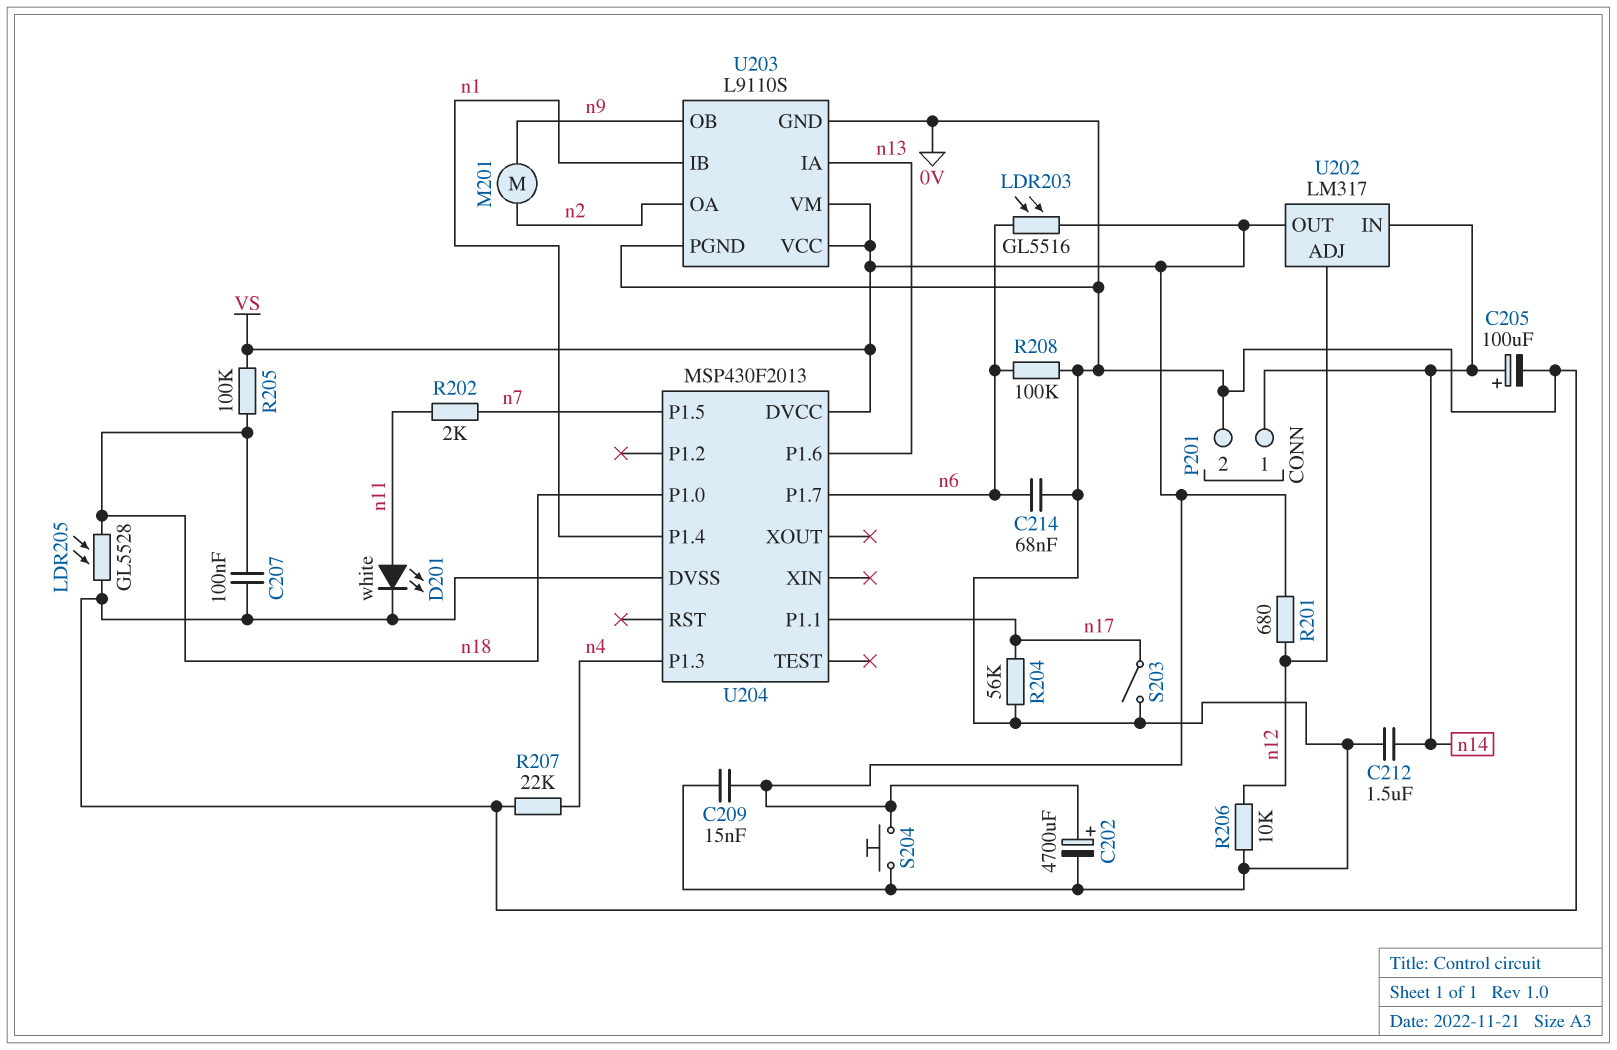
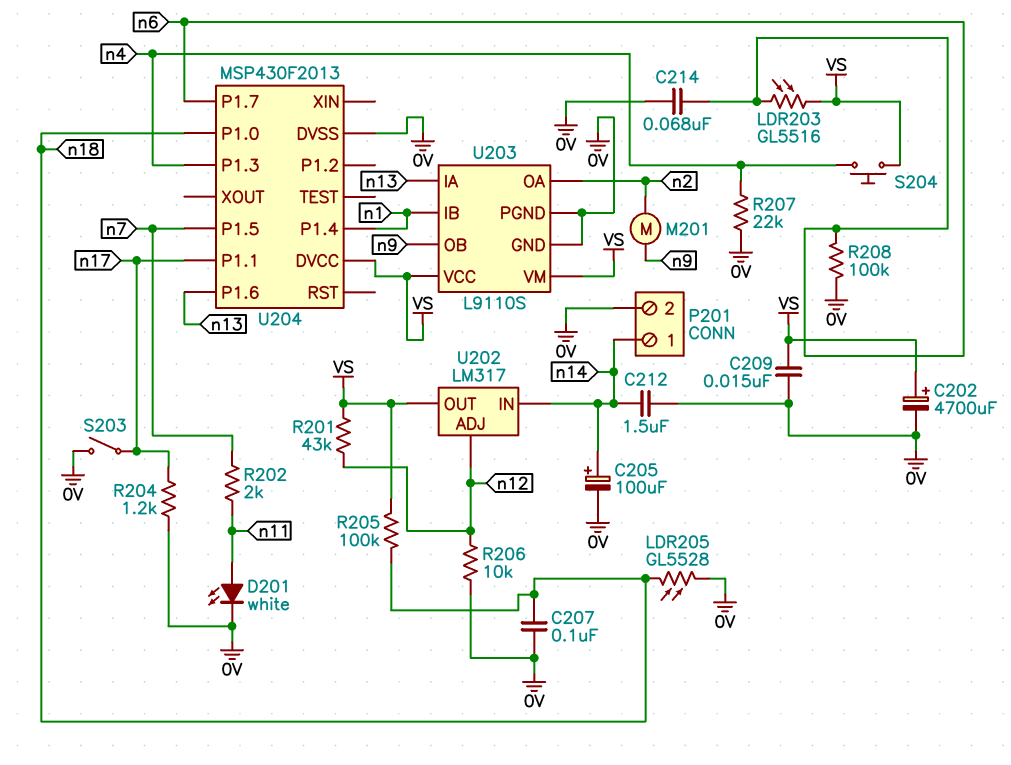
R201: 680 (VS, n12) -> 43k (VS, n12)
R204: 56k (0V, n17) -> 1.2k (0V, n17)
S204: button (0V, VS) -> button (VS, n4)

